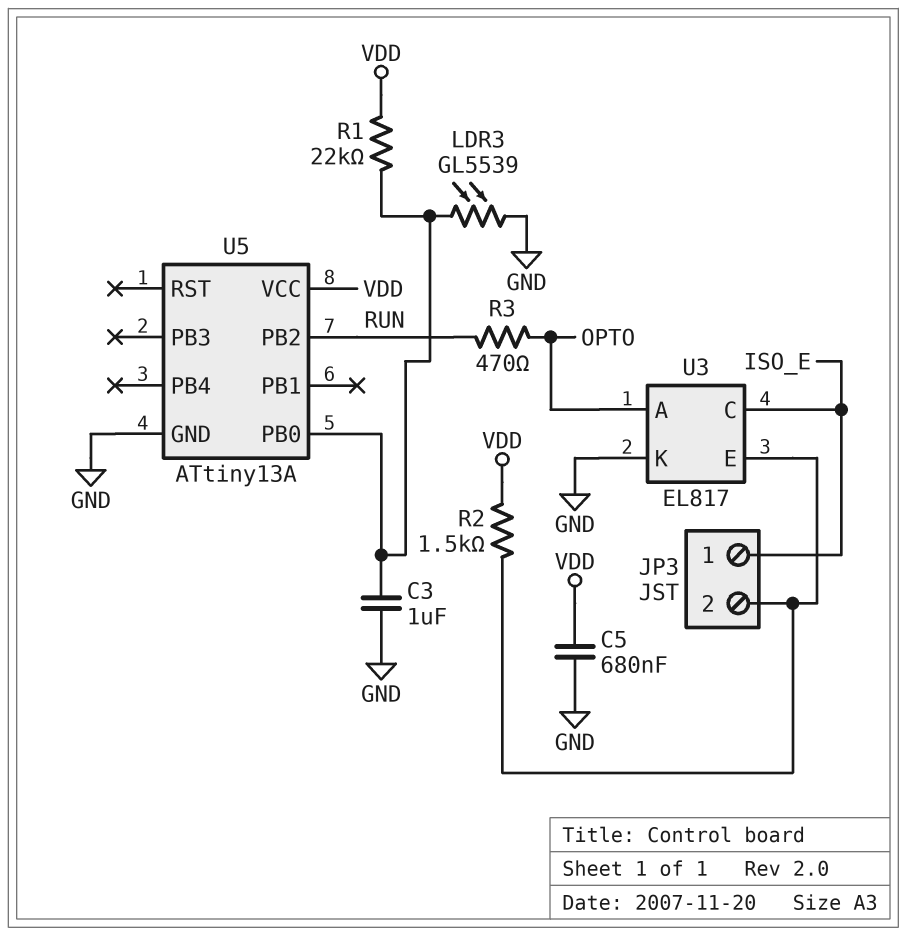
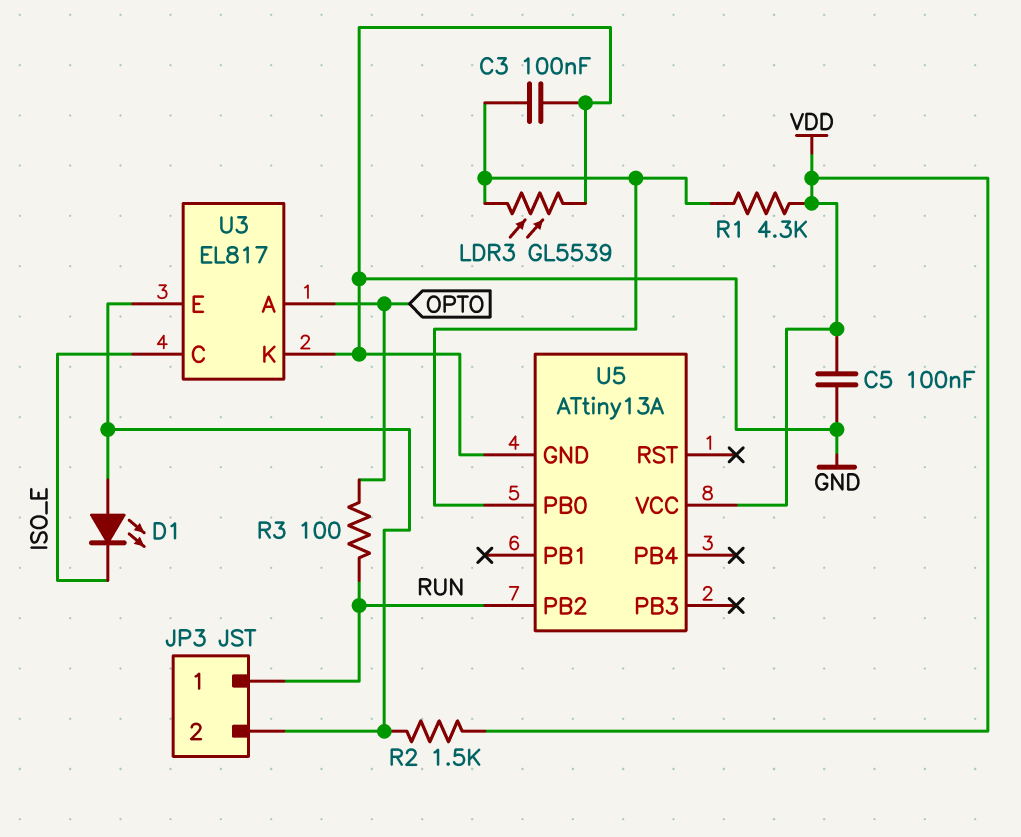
C3: 1uF (GND, U5/PB0) -> 100nF (GND, U5/PB0)
C5: 680nF (GND, VDD) -> 100nF (GND, VDD)
D1: none -> LED (A JP3/2, K ISO_E)
JP3 pin 1: ISO_E -> RUN
R1: 22k (U5/PB0, VDD) -> 4.3k (U5/PB0, VDD)
R3: 470 (OPTO, RUN) -> 100 (OPTO, RUN)

